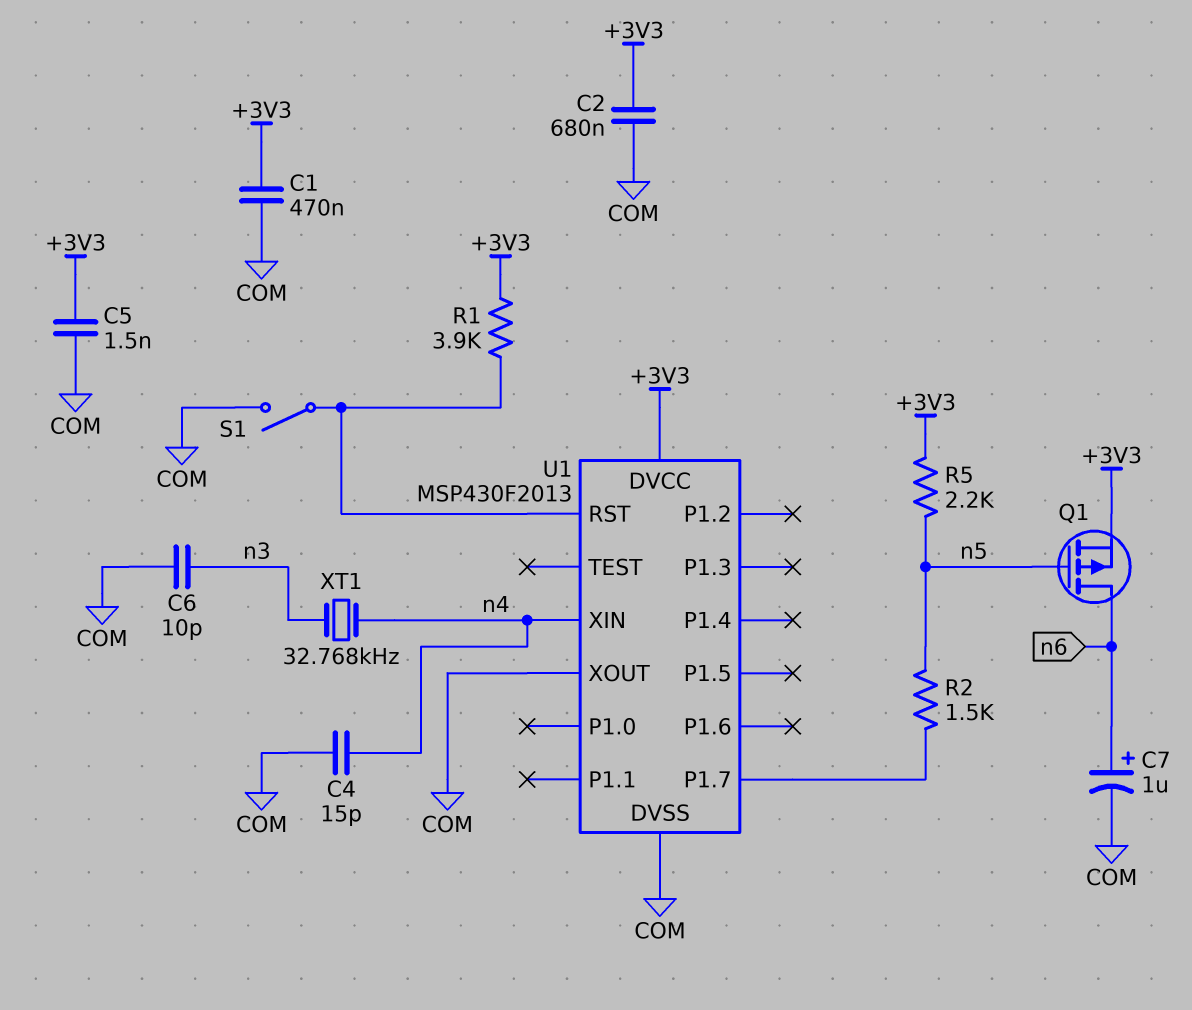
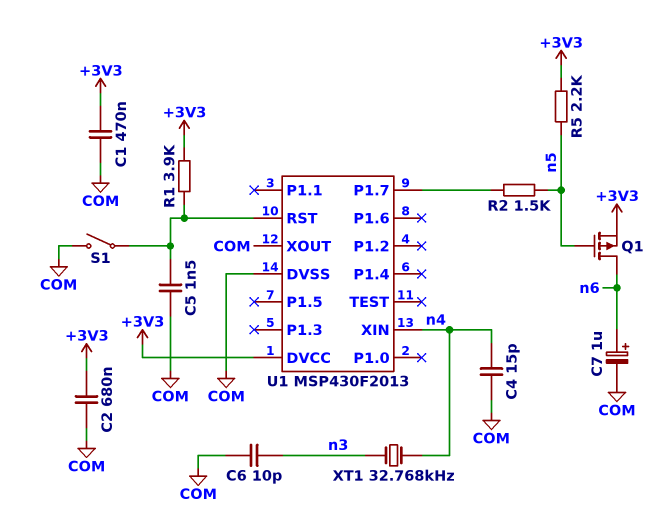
C5: 1.5nF (+3V3, COM) -> 1.5nF (COM, U1/RST)

